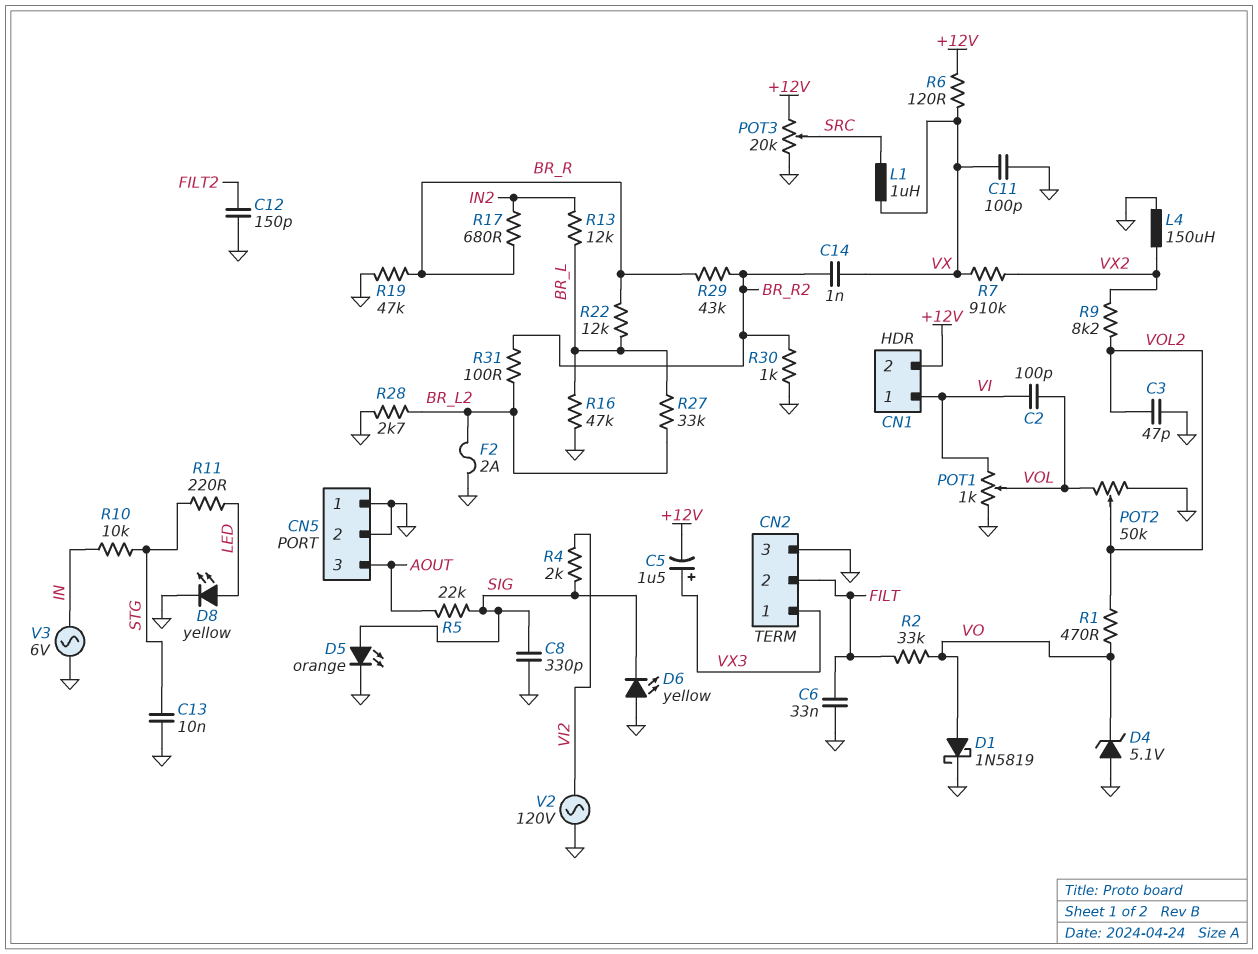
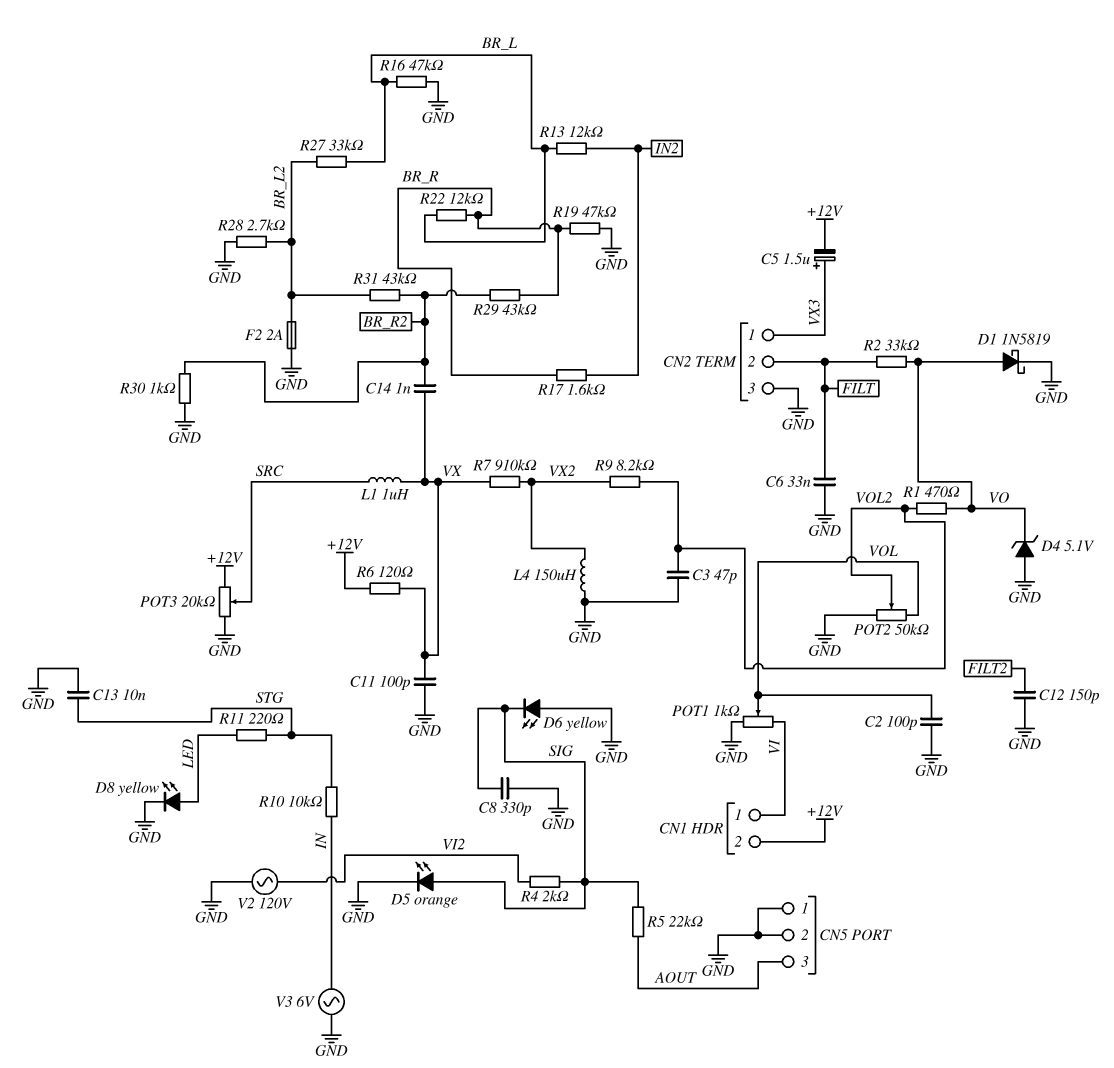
C2: 100pF (VI, VOL) -> 100pF (GND, VOL)
R17: 680 (BR_R, IN2) -> 1.6k (BR_R, IN2)
R31: 100 (BR_L2, BR_R2) -> 43k (BR_L2, BR_R2)

